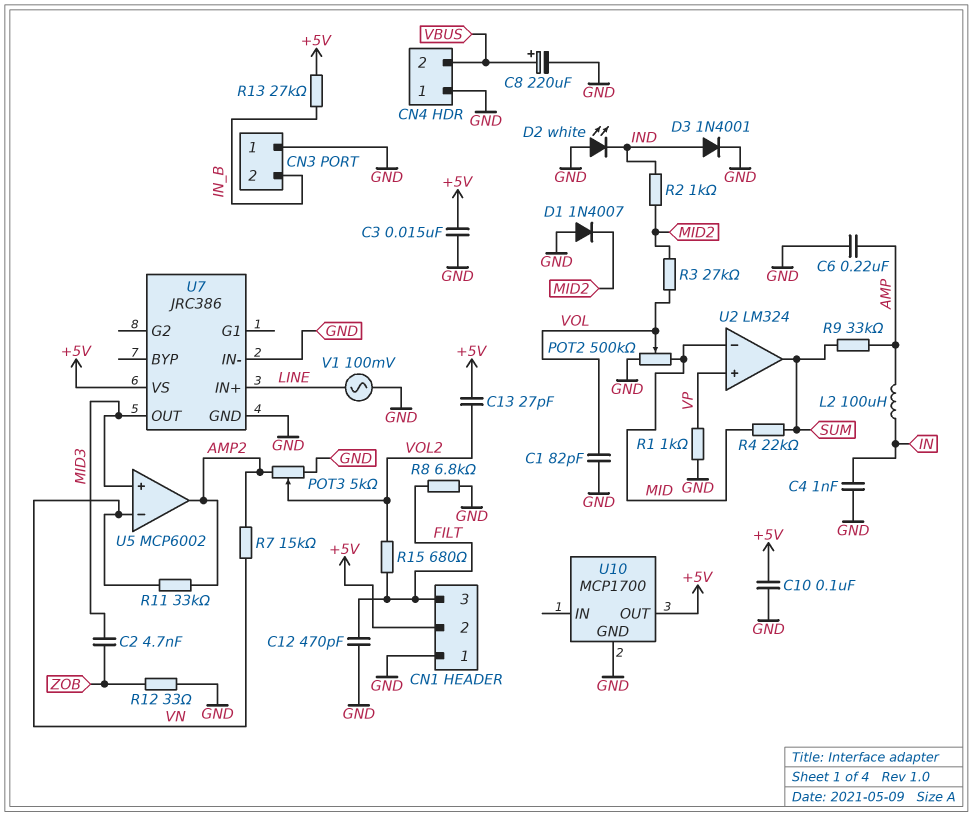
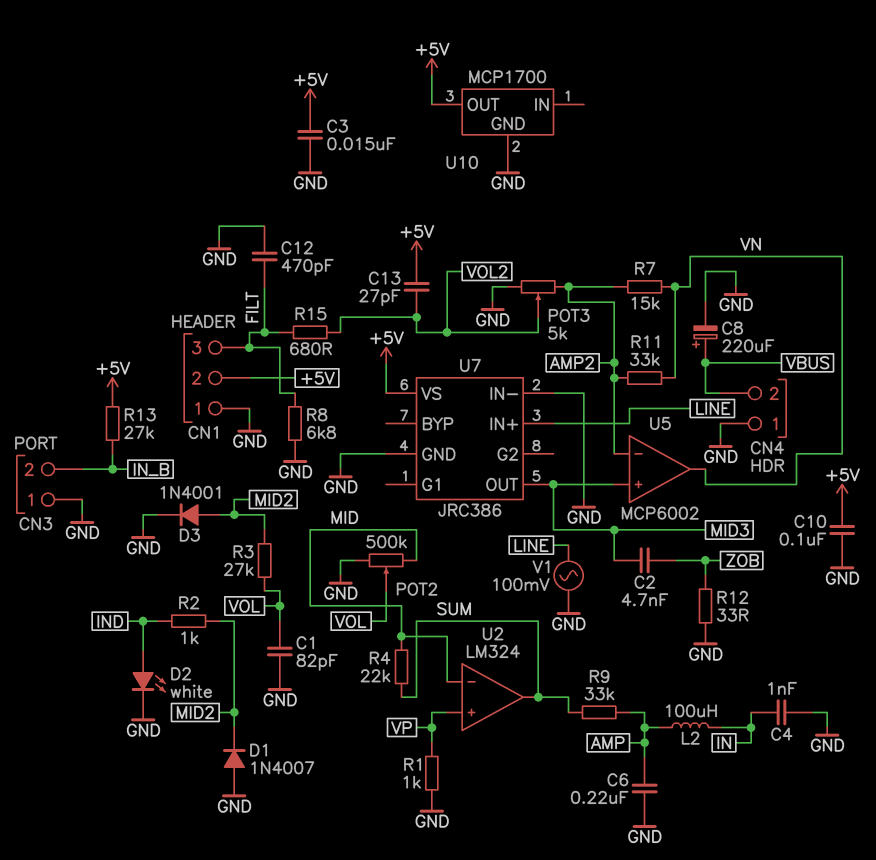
D2: LED white (A GND, K IND) -> LED white (A IND, K GND)
D3: diode 1N4001 (A IND, K GND) -> diode 1N4001 (A MID2, K GND)
U5 pin in-: VN -> AMP2
U5 pin out: AMP2 -> VN

